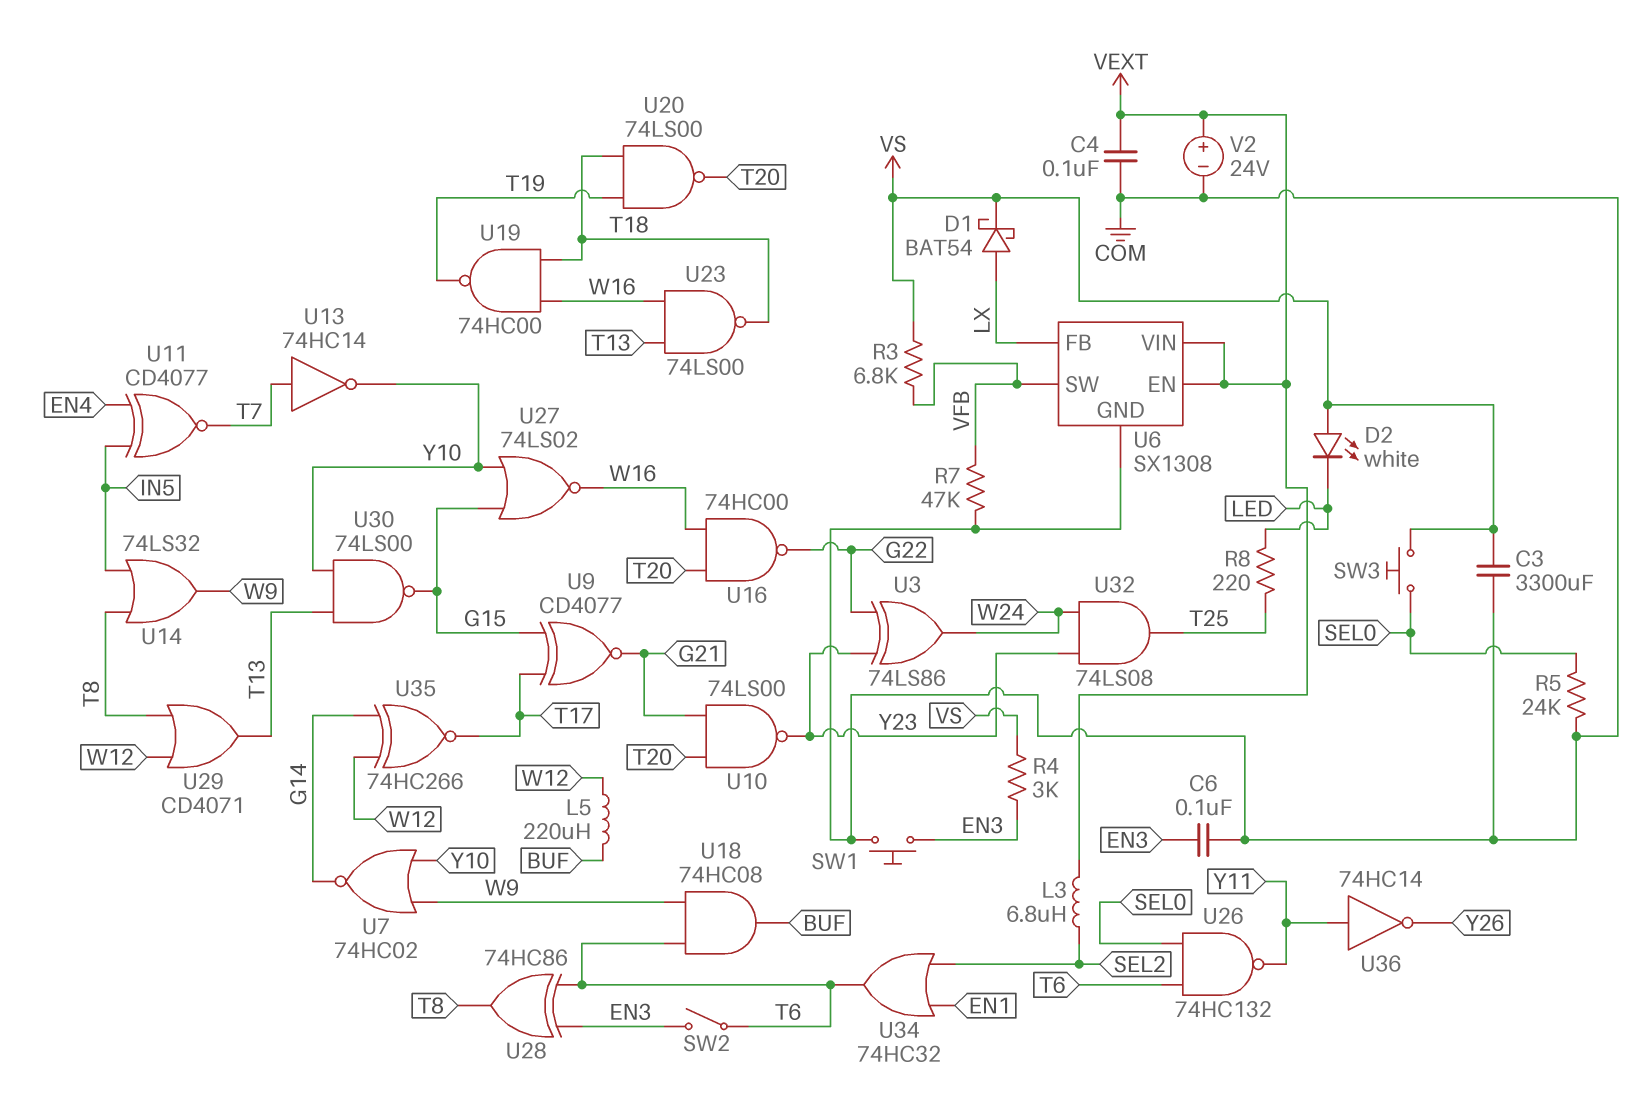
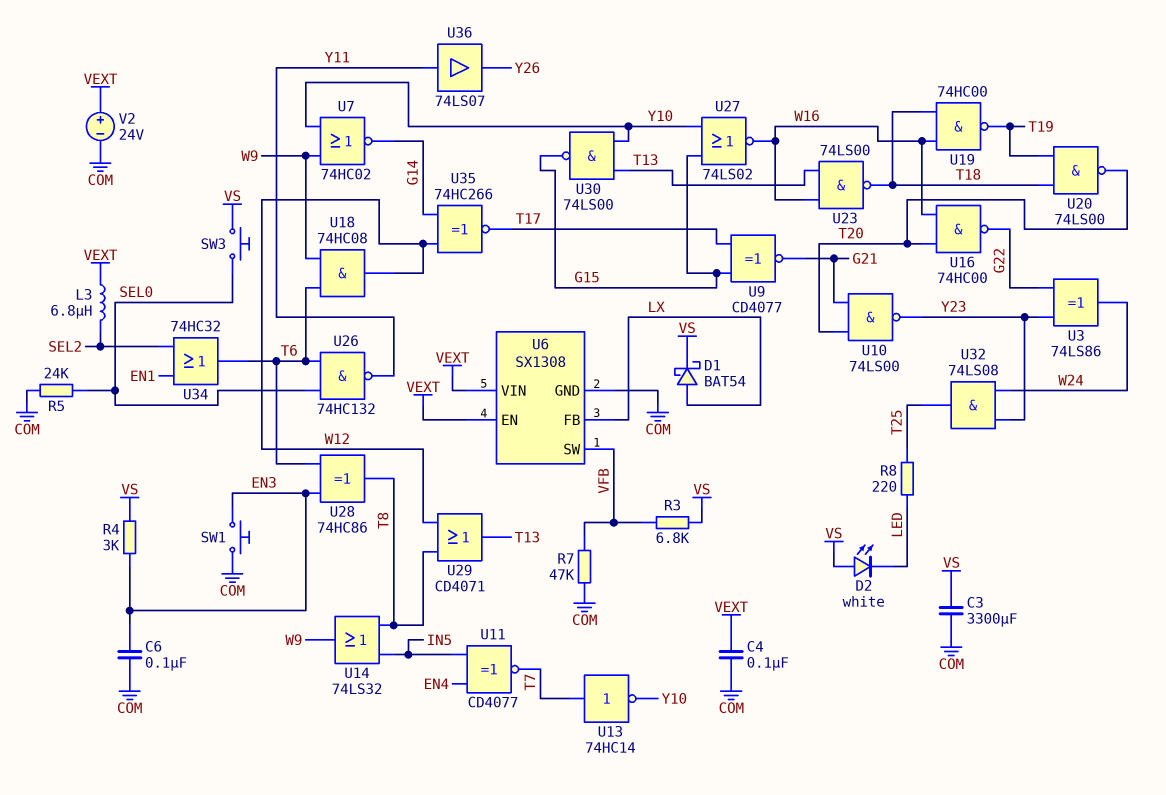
L5: 220uH (BUF, W12) -> none
SW2: switch (EN3, T6) -> none
U18: AND 74HC08 (in T6, in W9, out BUF) -> AND 74HC08 (in T6, in W9, out W12)
U36: NOT 74HC14 (in Y11, out Y26) -> buffer 74LS07 (in Y11, out Y26)

